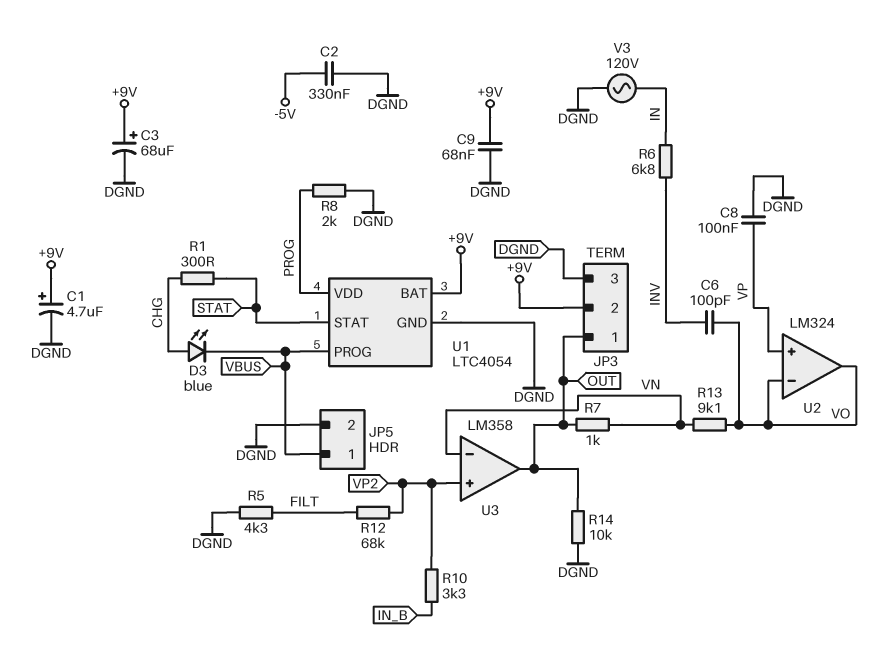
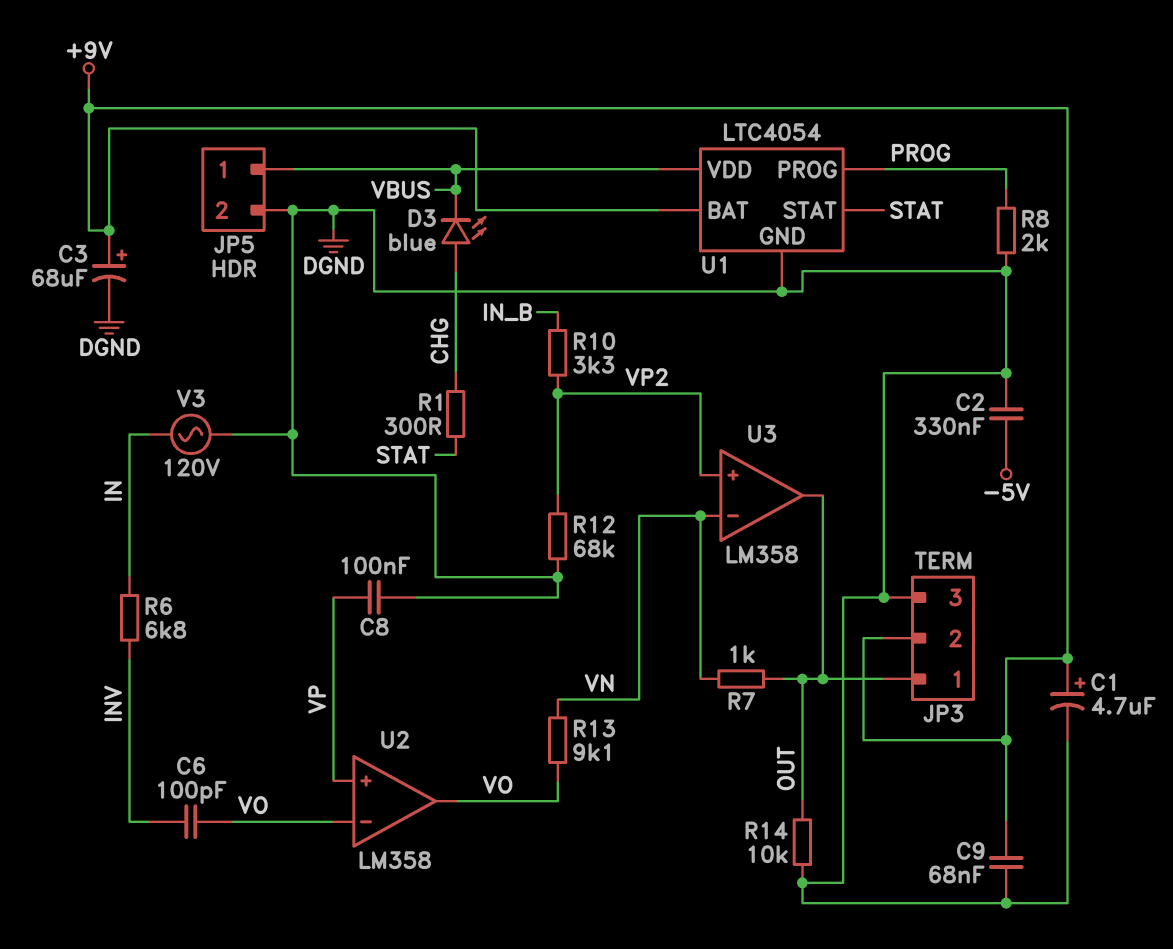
R5: 4.3k (DGND, FILT) -> none
R12: 68k (FILT, VP2) -> 68k (DGND, VP2)
U1 pin PROG: VBUS -> PROG
U1 pin VDD: PROG -> VBUS
U2: LM324 -> LM358

